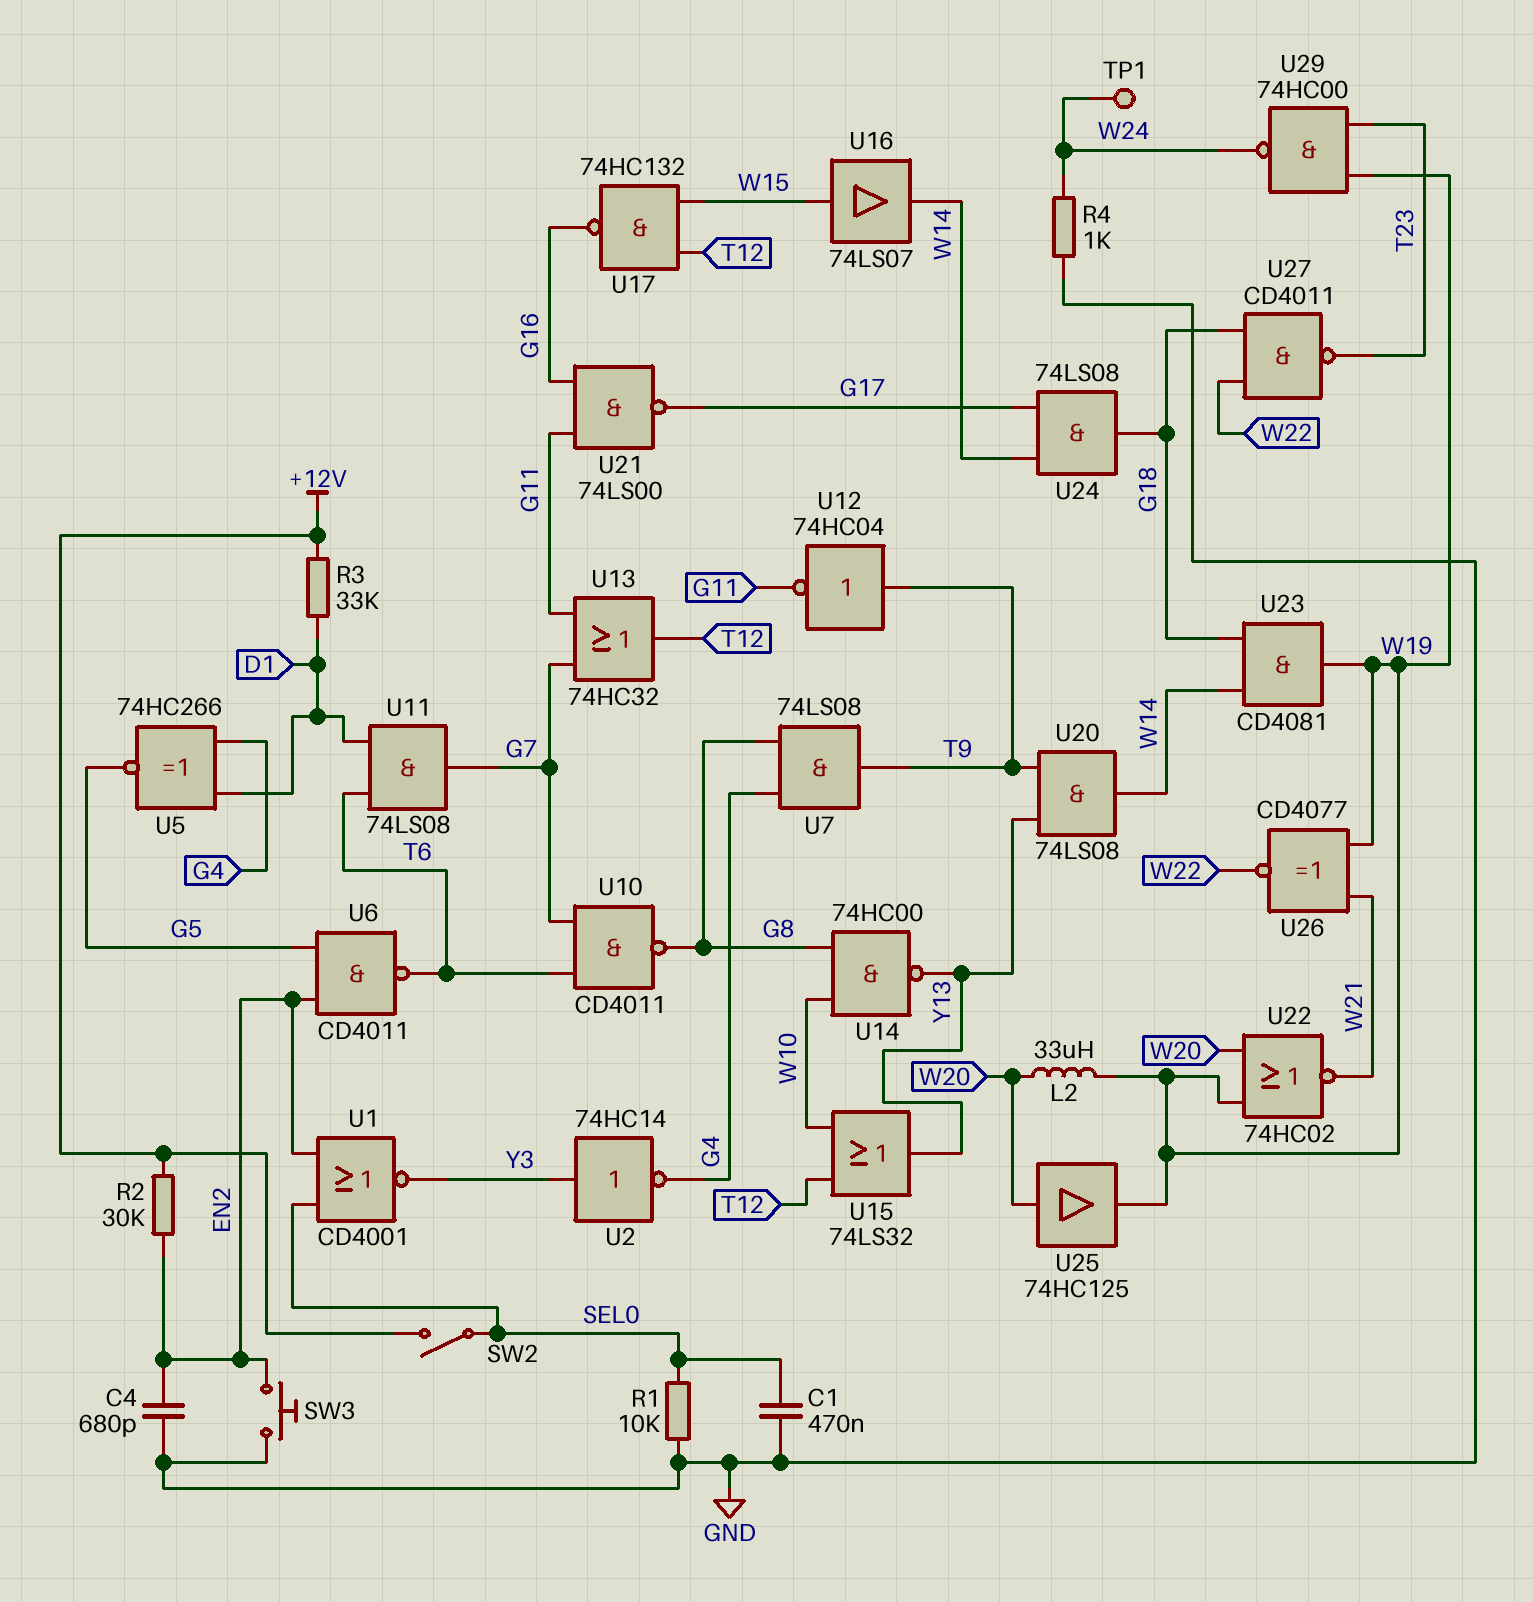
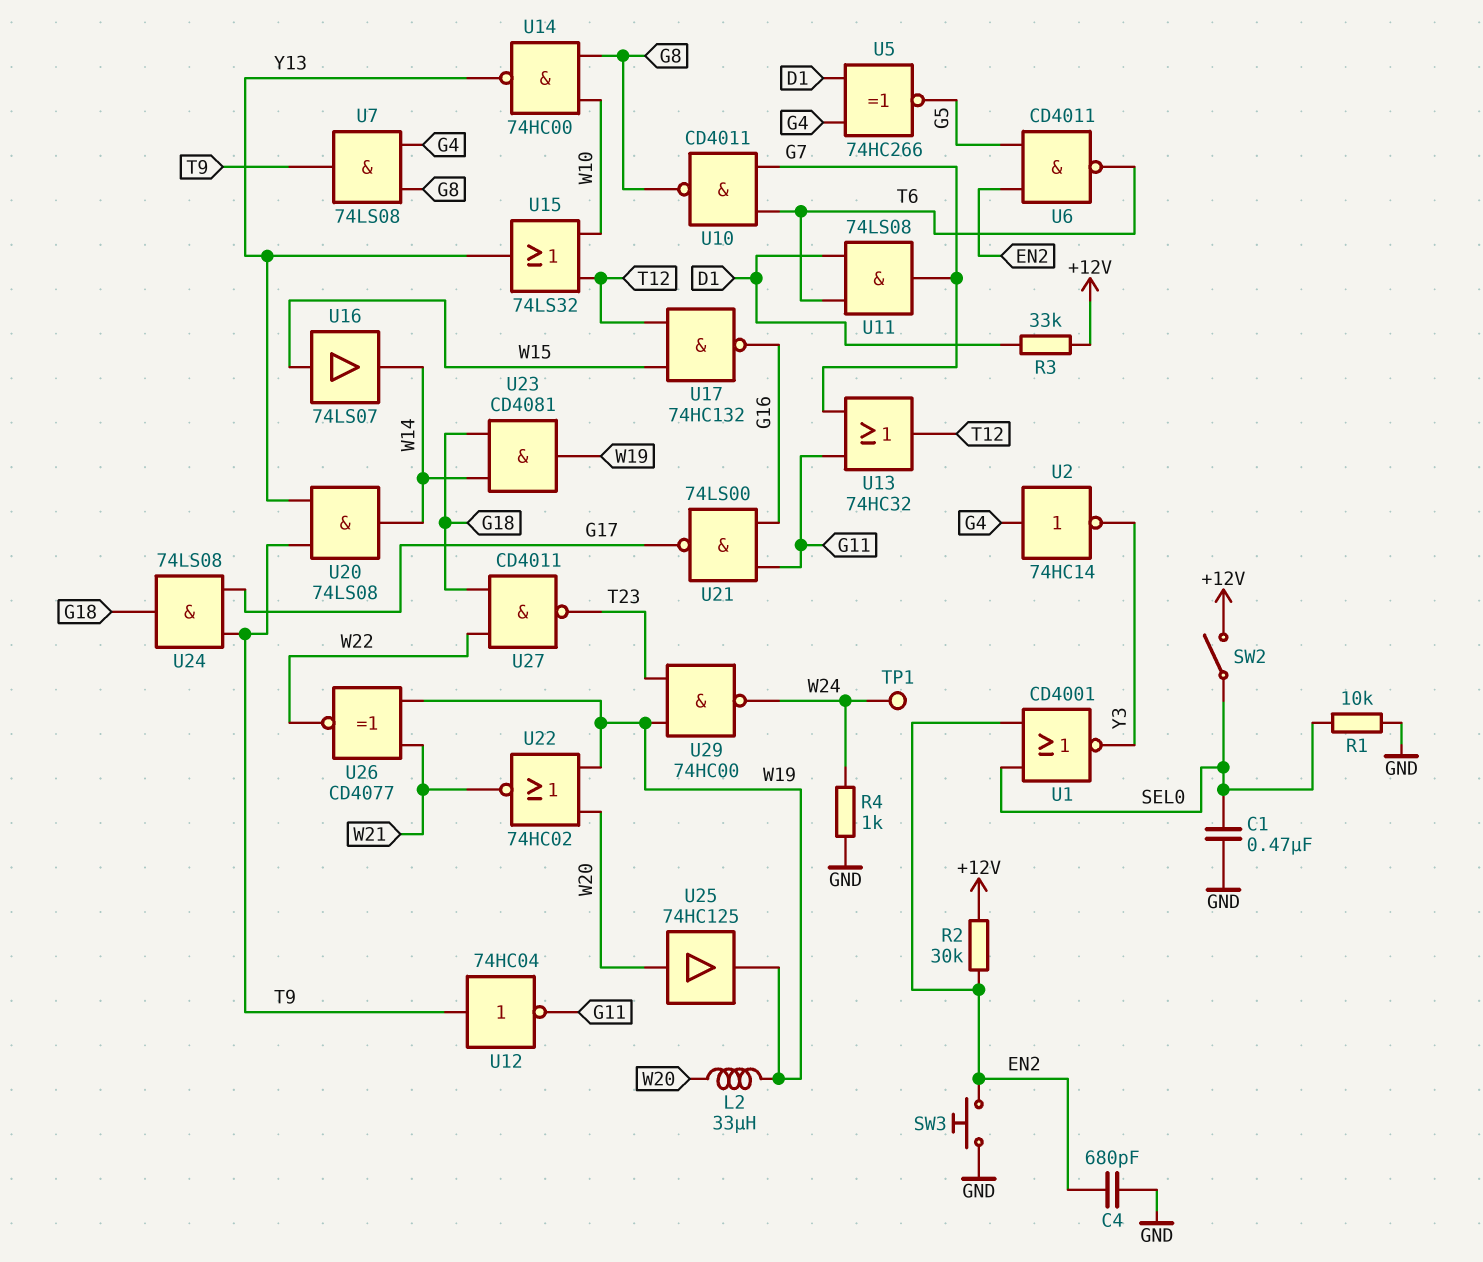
U2: NOT 74HC14 (in Y3, out G4) -> NOT 74HC14 (in G4, out Y3)
U24: AND 74LS08 (in G17, in W14, out G18) -> AND 74LS08 (in G17, in T9, out G18)

